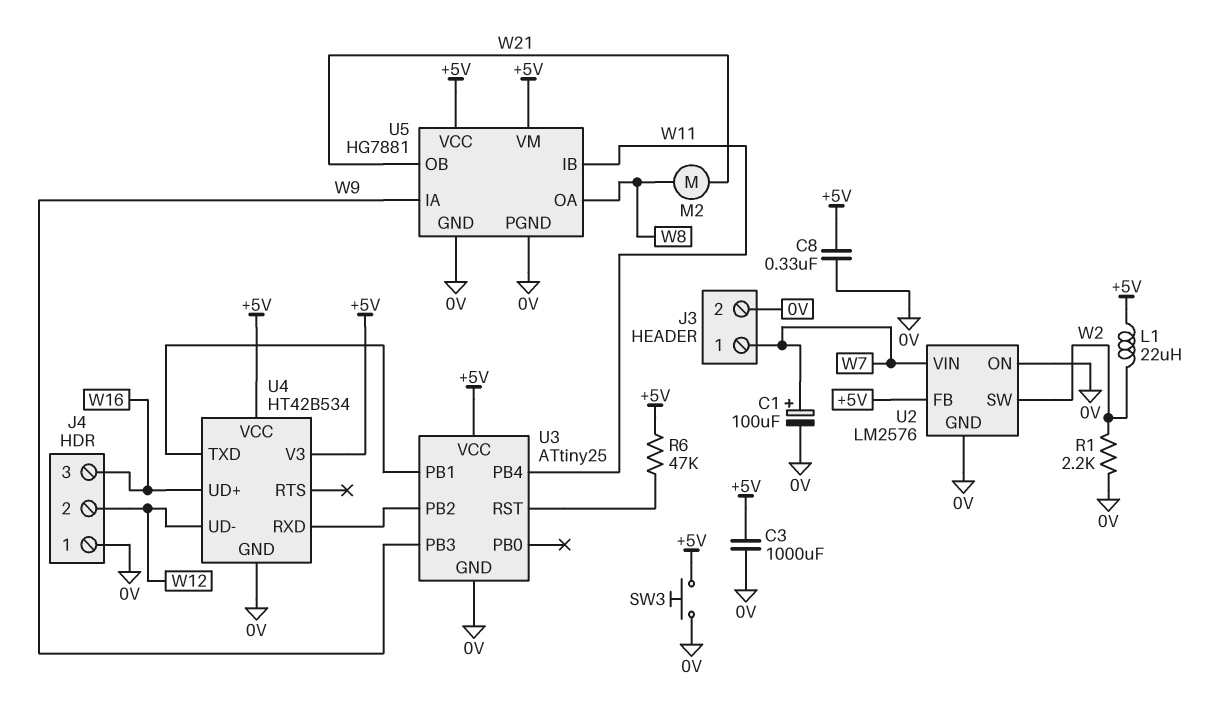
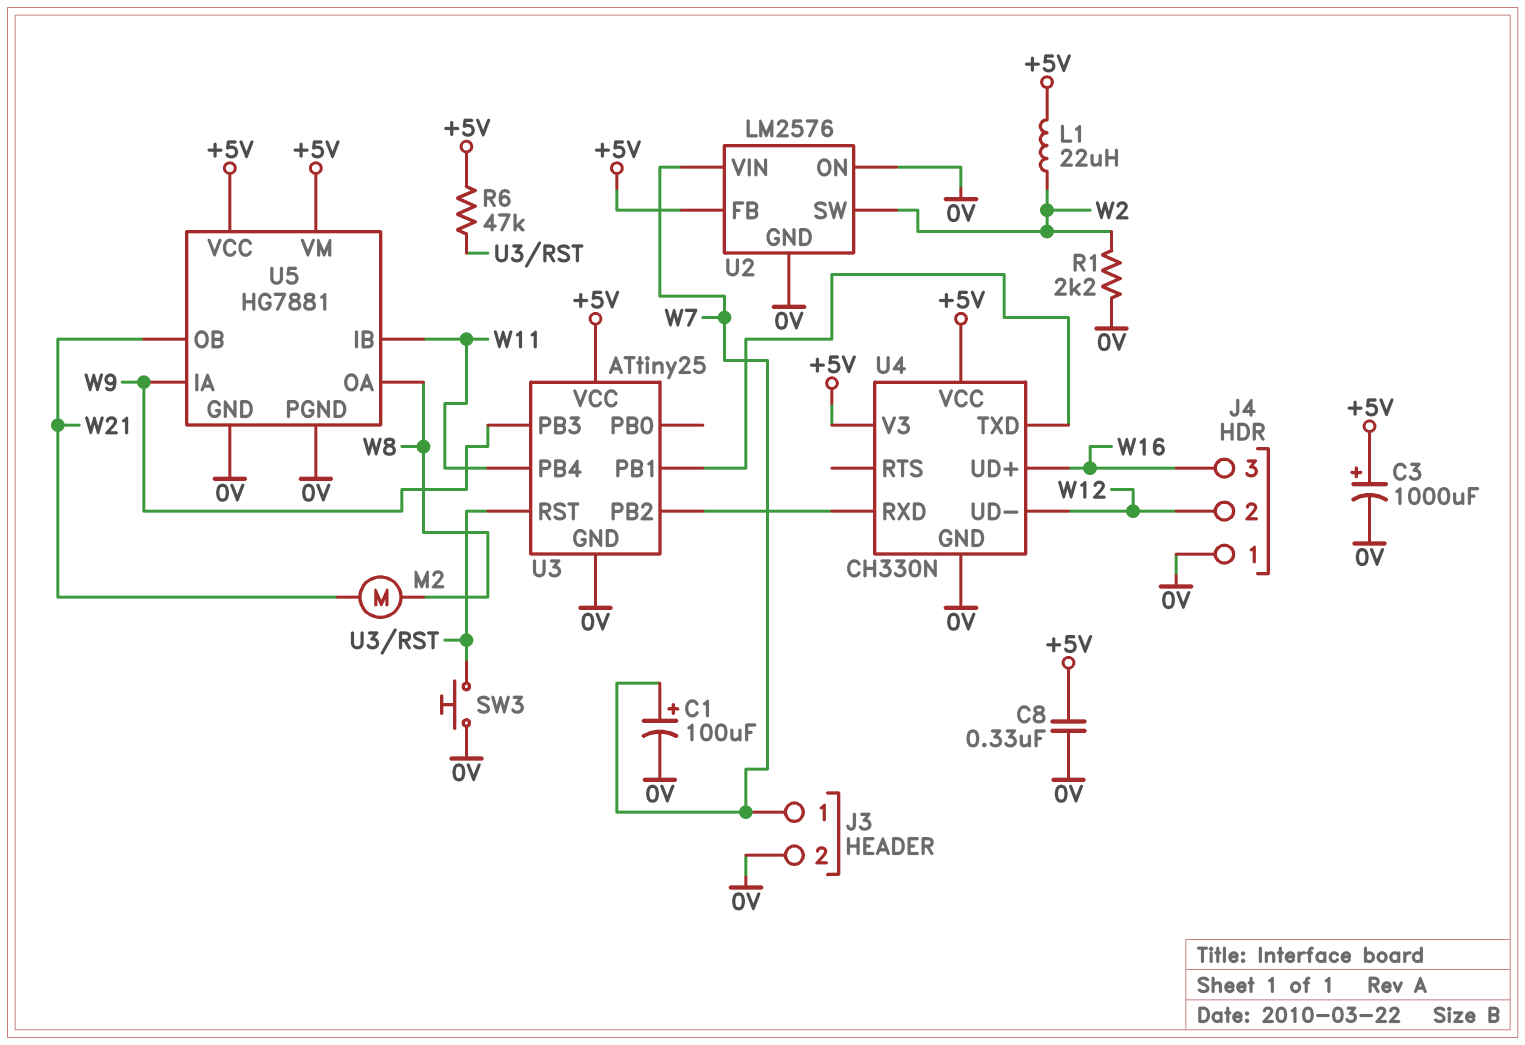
C3: 1000uF (+5V, 0V) -> 1000uF (plus +5V, minus 0V)
SW3: button (+5V, 0V) -> button (0V, U3/RST)
U4: HT42B534 -> CH330N

